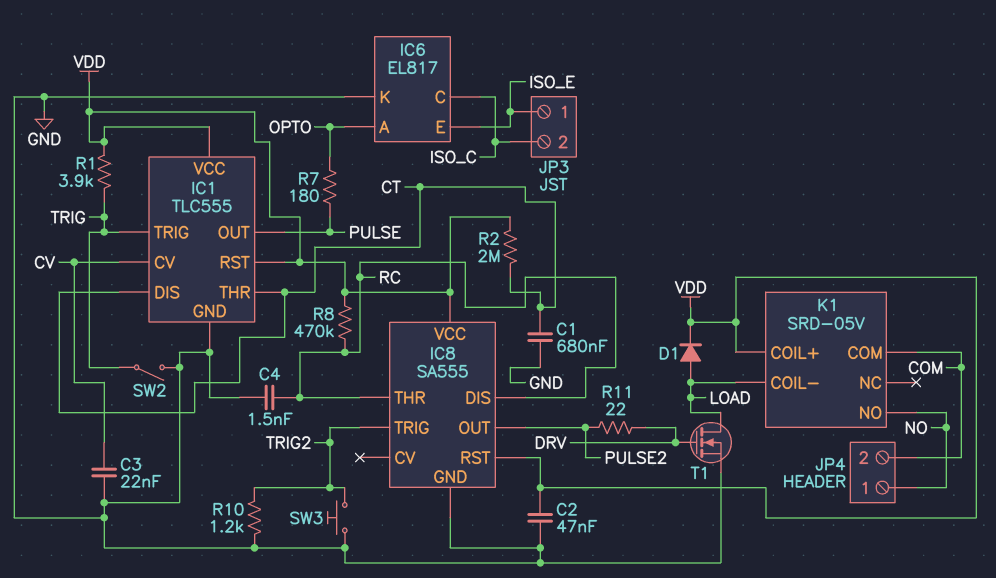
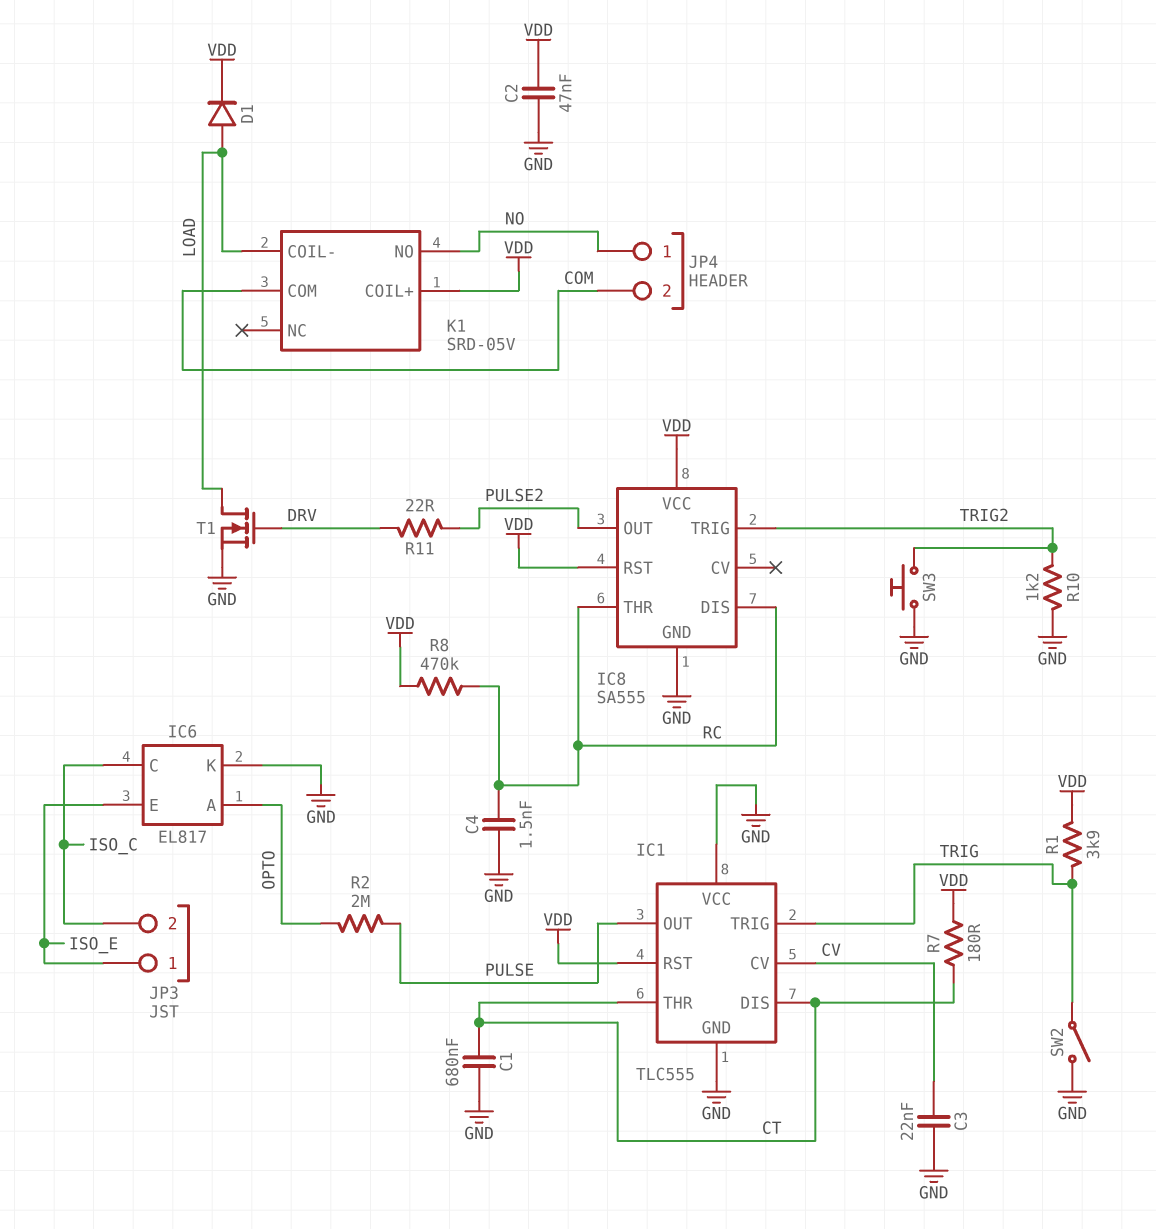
IC1 pin VCC: VDD -> GND
R2: 2M (CT, VDD) -> 2M (OPTO, PULSE)
R7: 180 (OPTO, PULSE) -> 180 (CT, VDD)

